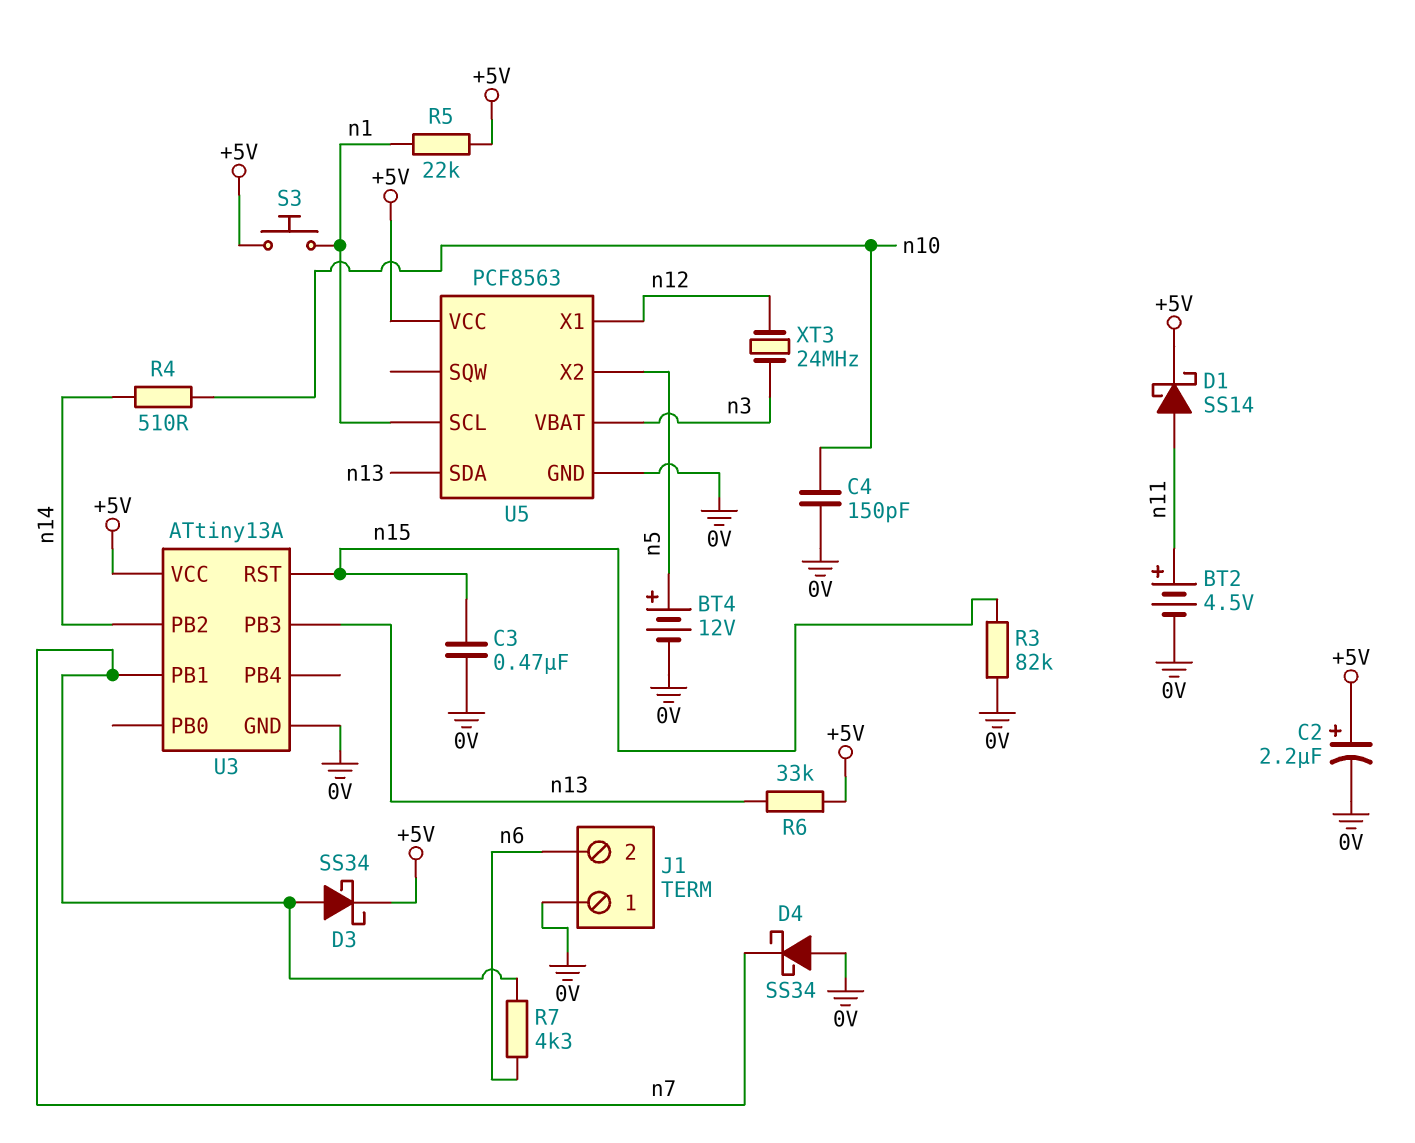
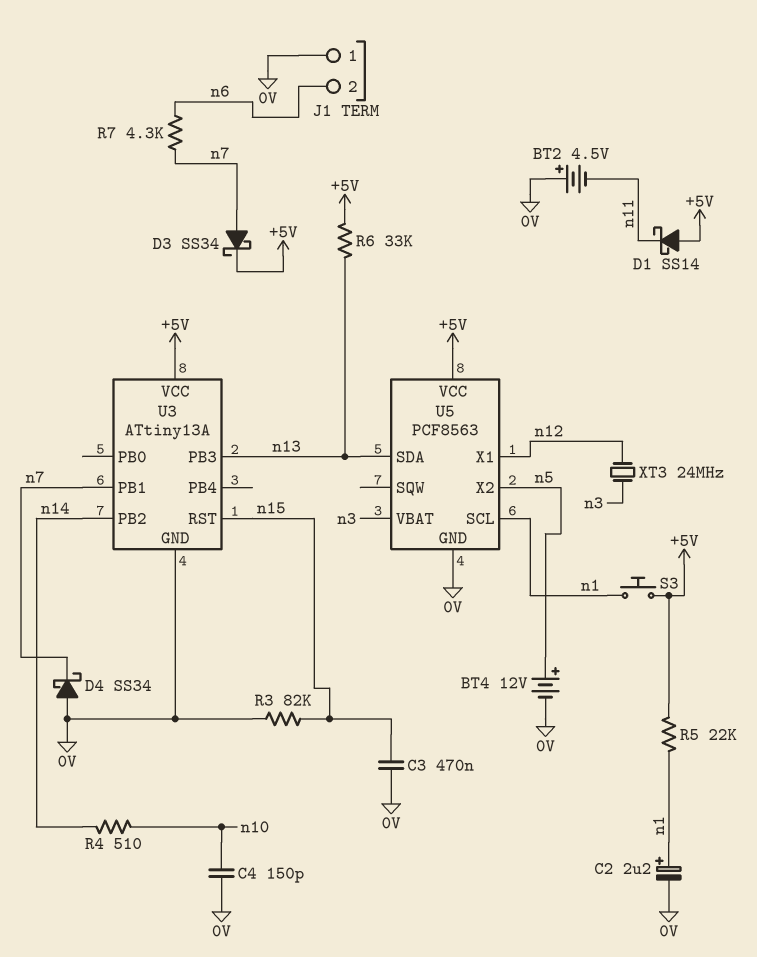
BT2: 4.5V (plus n11, minus 0V) -> 4.5V (plus 0V, minus n11)
C2: 2.2uF (plus +5V, minus 0V) -> 2.2uF (plus n1, minus 0V)
D1: schottky SS14 (A n11, K +5V) -> schottky SS14 (A +5V, K n11)

